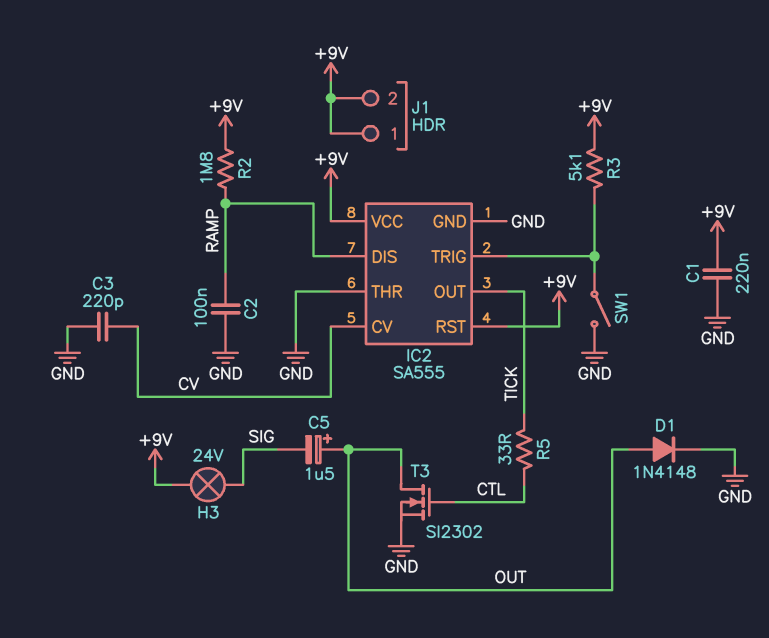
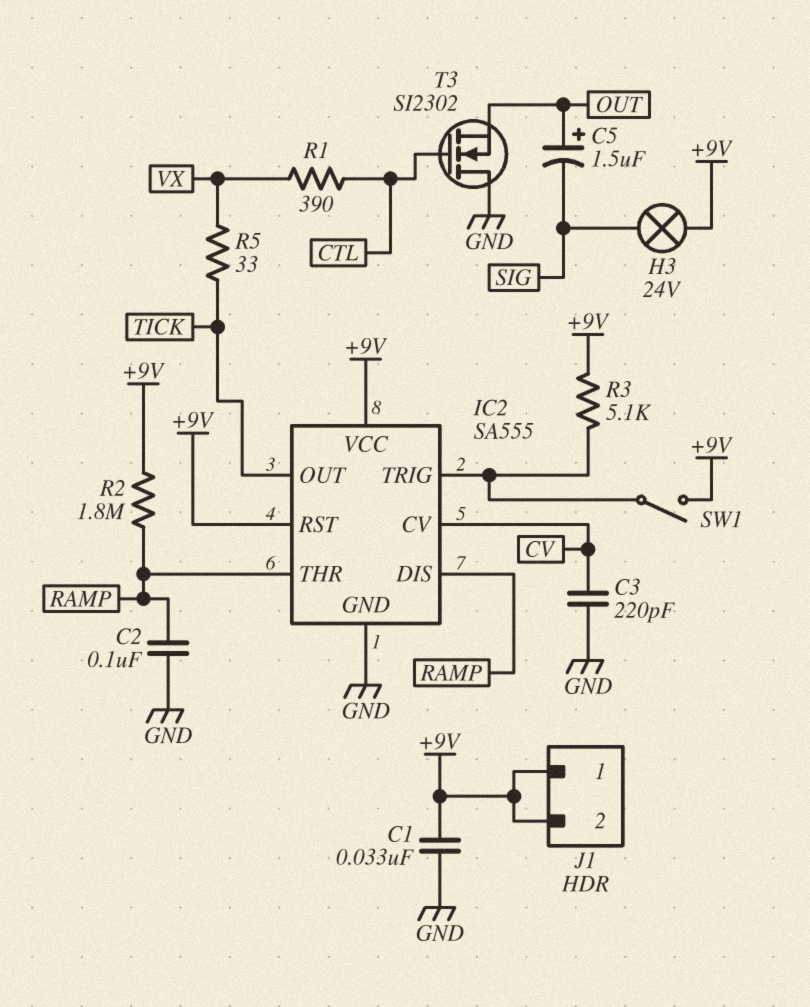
C1: 220nF (+9V, GND) -> 33nF (+9V, GND)
D1: diode 1N4148 (A OUT, K GND) -> none
IC2 pin THR: GND -> RAMP
R1: none -> 390 (CTL, VX)
R5: 33 (CTL, TICK) -> 33 (TICK, VX)
SW1: switch (GND, IC2/TRIG) -> switch (+9V, IC2/TRIG)
T3: NMOS SI2302 (G CTL, D OUT, S GND) -> NMOS SI2302 (G CTL, D GND, S OUT)

